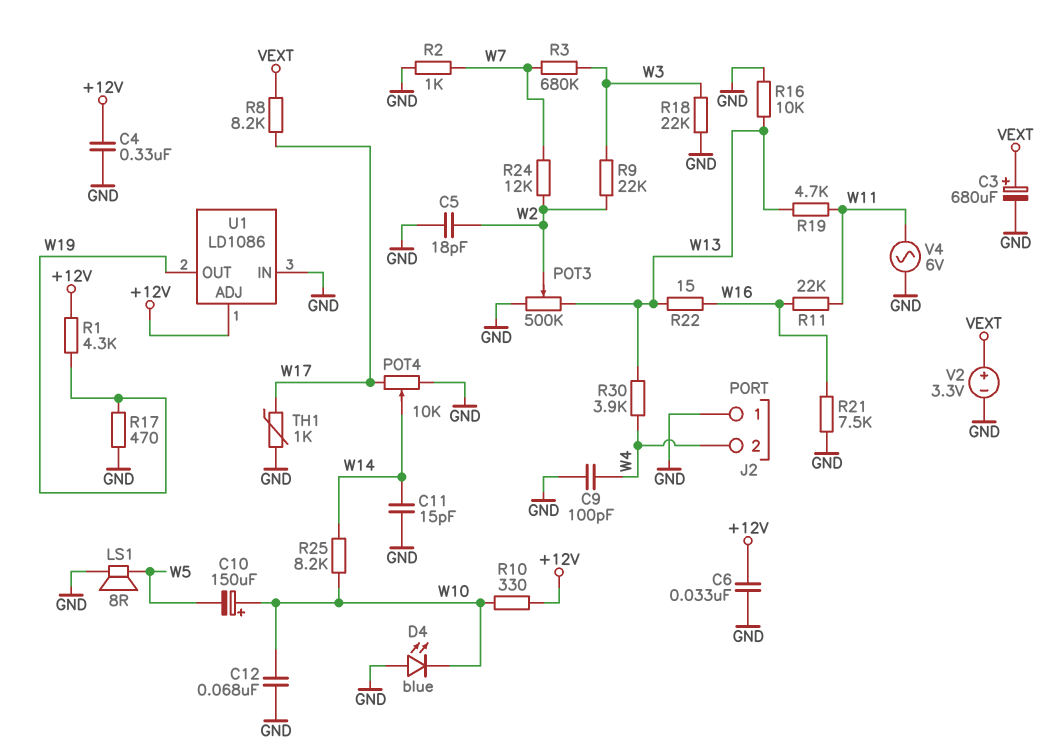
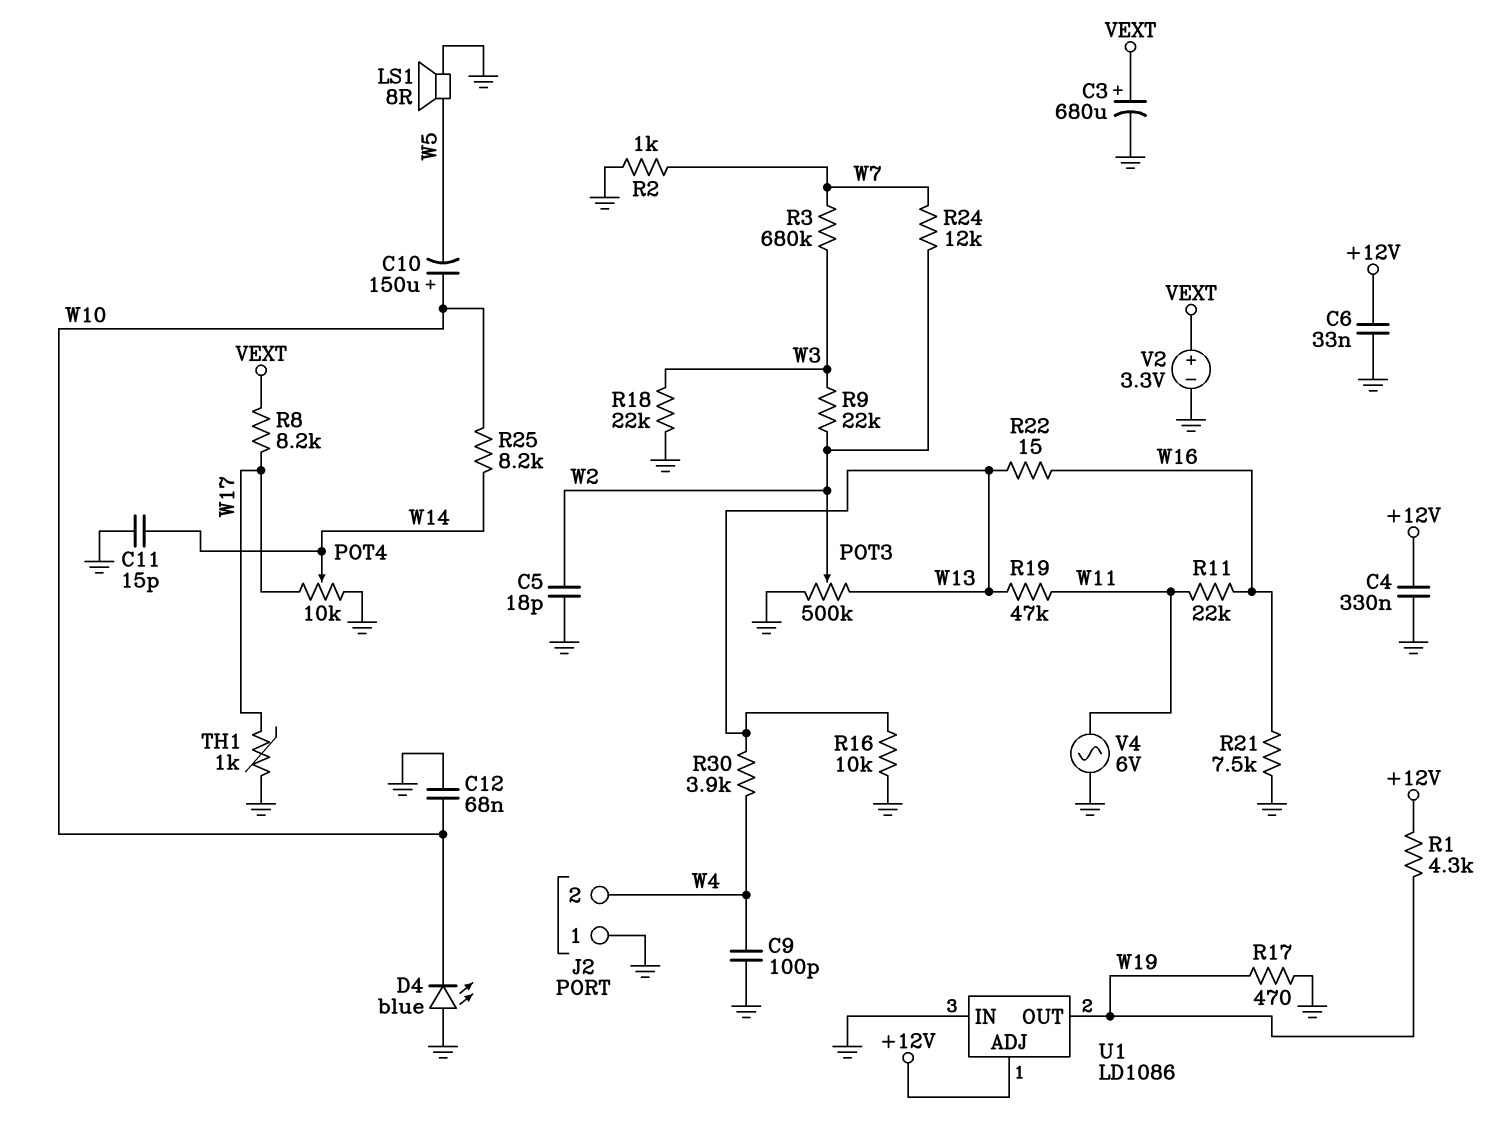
R10: 330 (+12V, W10) -> none
R19: 4.7k (W11, W13) -> 47k (W11, W13)

